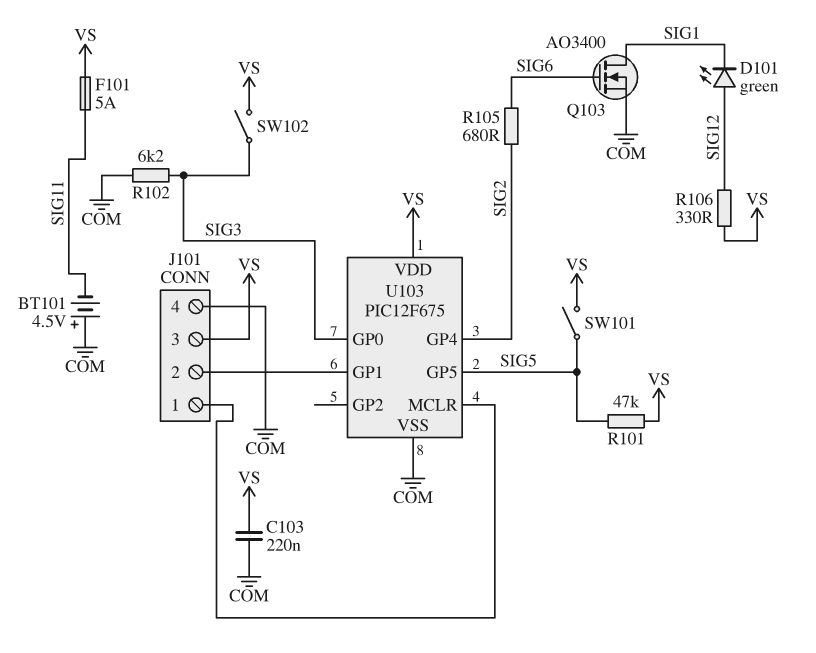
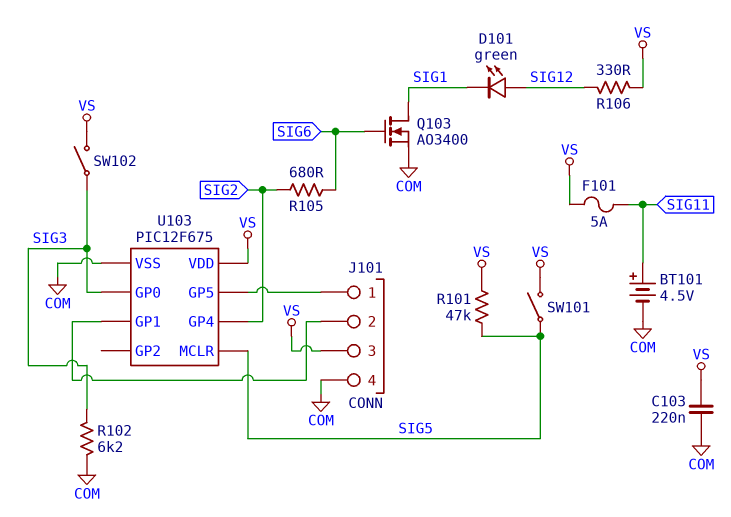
BT101: 4.5V (plus COM, minus SIG11) -> 4.5V (plus SIG11, minus COM)
U103 pin GP5: SIG5 -> J101/1
U103 pin MCLR: J101/1 -> SIG5

